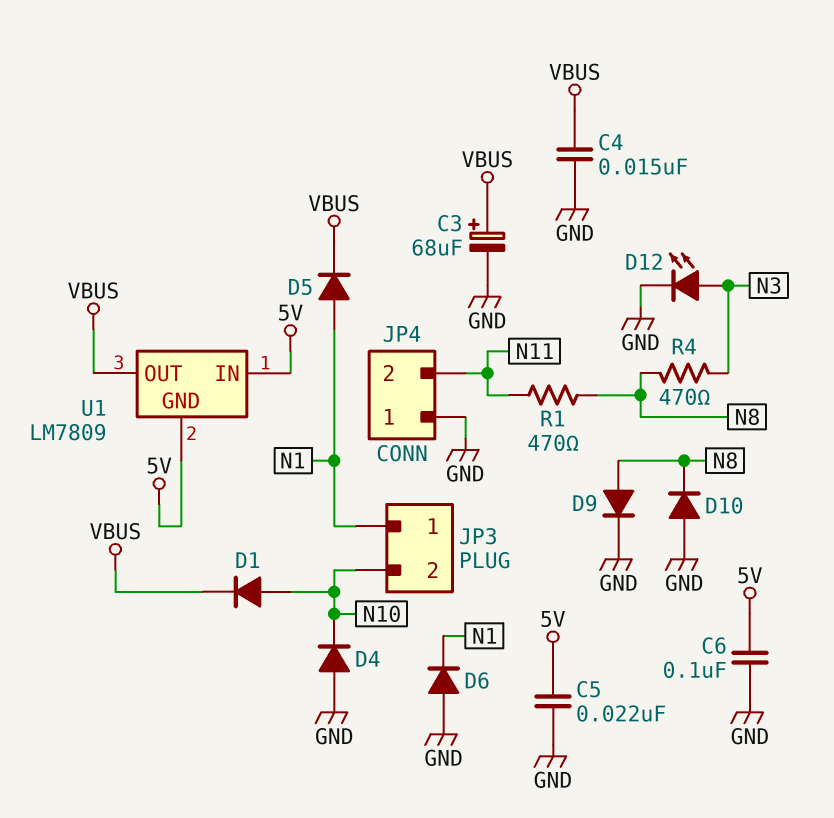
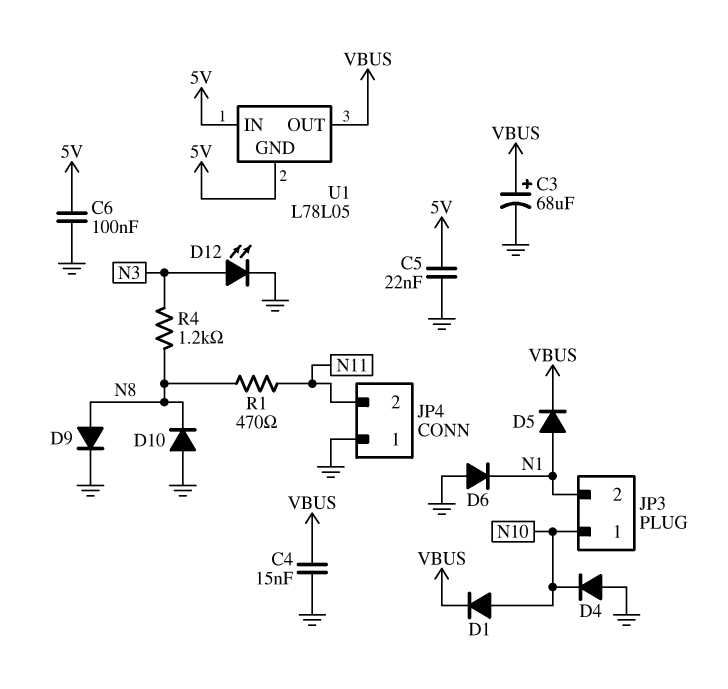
JP3 pin 1: N1 -> N10
JP3 pin 2: N10 -> N1
R4: 470 (N3, N8) -> 1.2k (N3, N8)
U1: LM7809 -> L78L05

